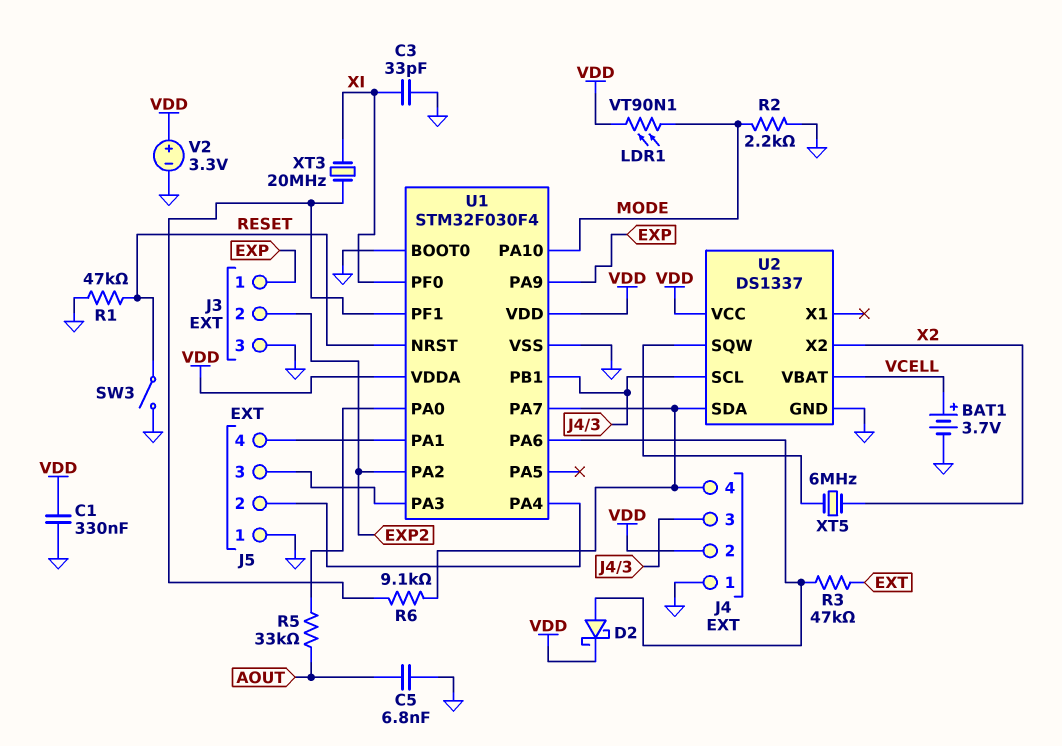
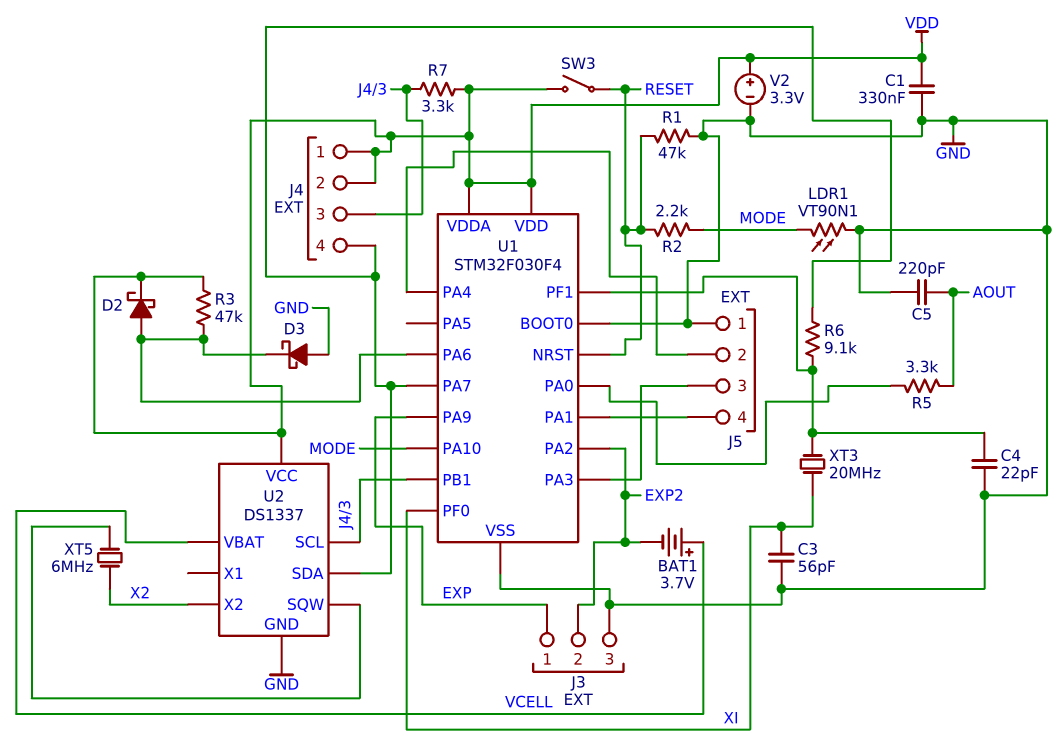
BAT1: 3.7V (plus VCELL, minus GND) -> 3.7V (plus VCELL, minus EXP2)
C3: 33pF (GND, XI) -> 56pF (GND, XI)
C4: none -> 22pF (GND, U1/PF1)
C5: 6.8nF (AOUT, GND) -> 220pF (AOUT, GND)
D3: none -> schottky (A GND, K U1/PA6)
J4 pin 1: GND -> VDD
LDR1: VT90N1 (MODE, VDD) -> VT90N1 (GND, MODE)
R2: 2.2k (GND, MODE) -> 2.2k (MODE, RESET)
R3: 47k (EXT, U1/PA6) -> 47k (U1/PA6, VDD)
R5: 33k (AOUT, U1/PA0) -> 3.3k (AOUT, U1/PA0)
R7: none -> 3.3k (J4/3, VDD)
SW3: switch (GND, RESET) -> switch (RESET, VDD)

